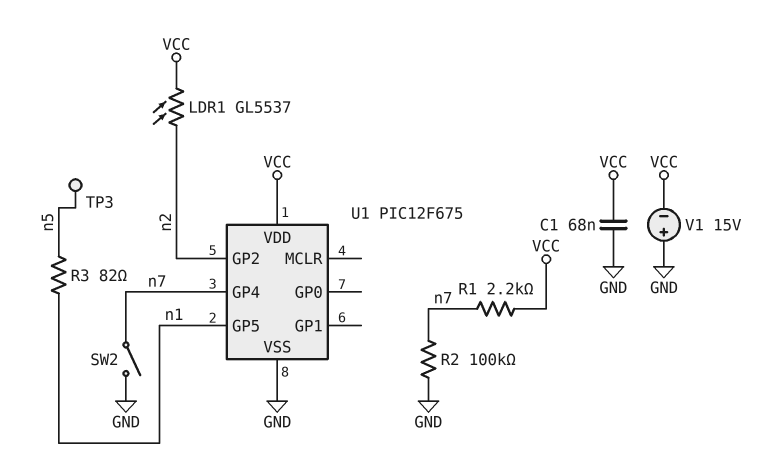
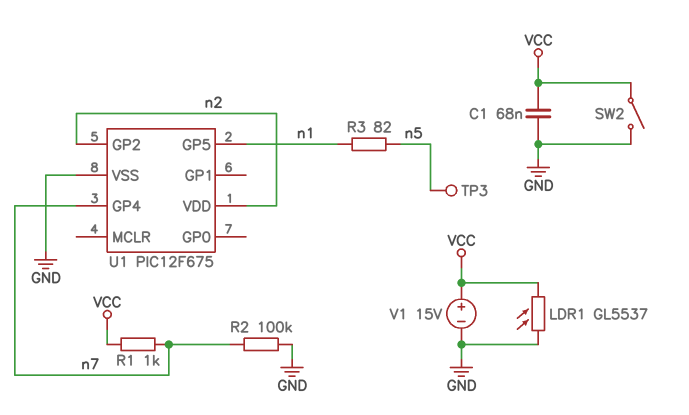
LDR1: GL5537 (VCC, n2) -> GL5537 (GND, VCC)
R1: 2.2k (VCC, n7) -> 1k (VCC, n7)
SW2: switch (GND, n7) -> switch (GND, VCC)
U1 pin VDD: VCC -> n2
V1: 15V (plus GND, minus VCC) -> 15V (plus VCC, minus GND)

